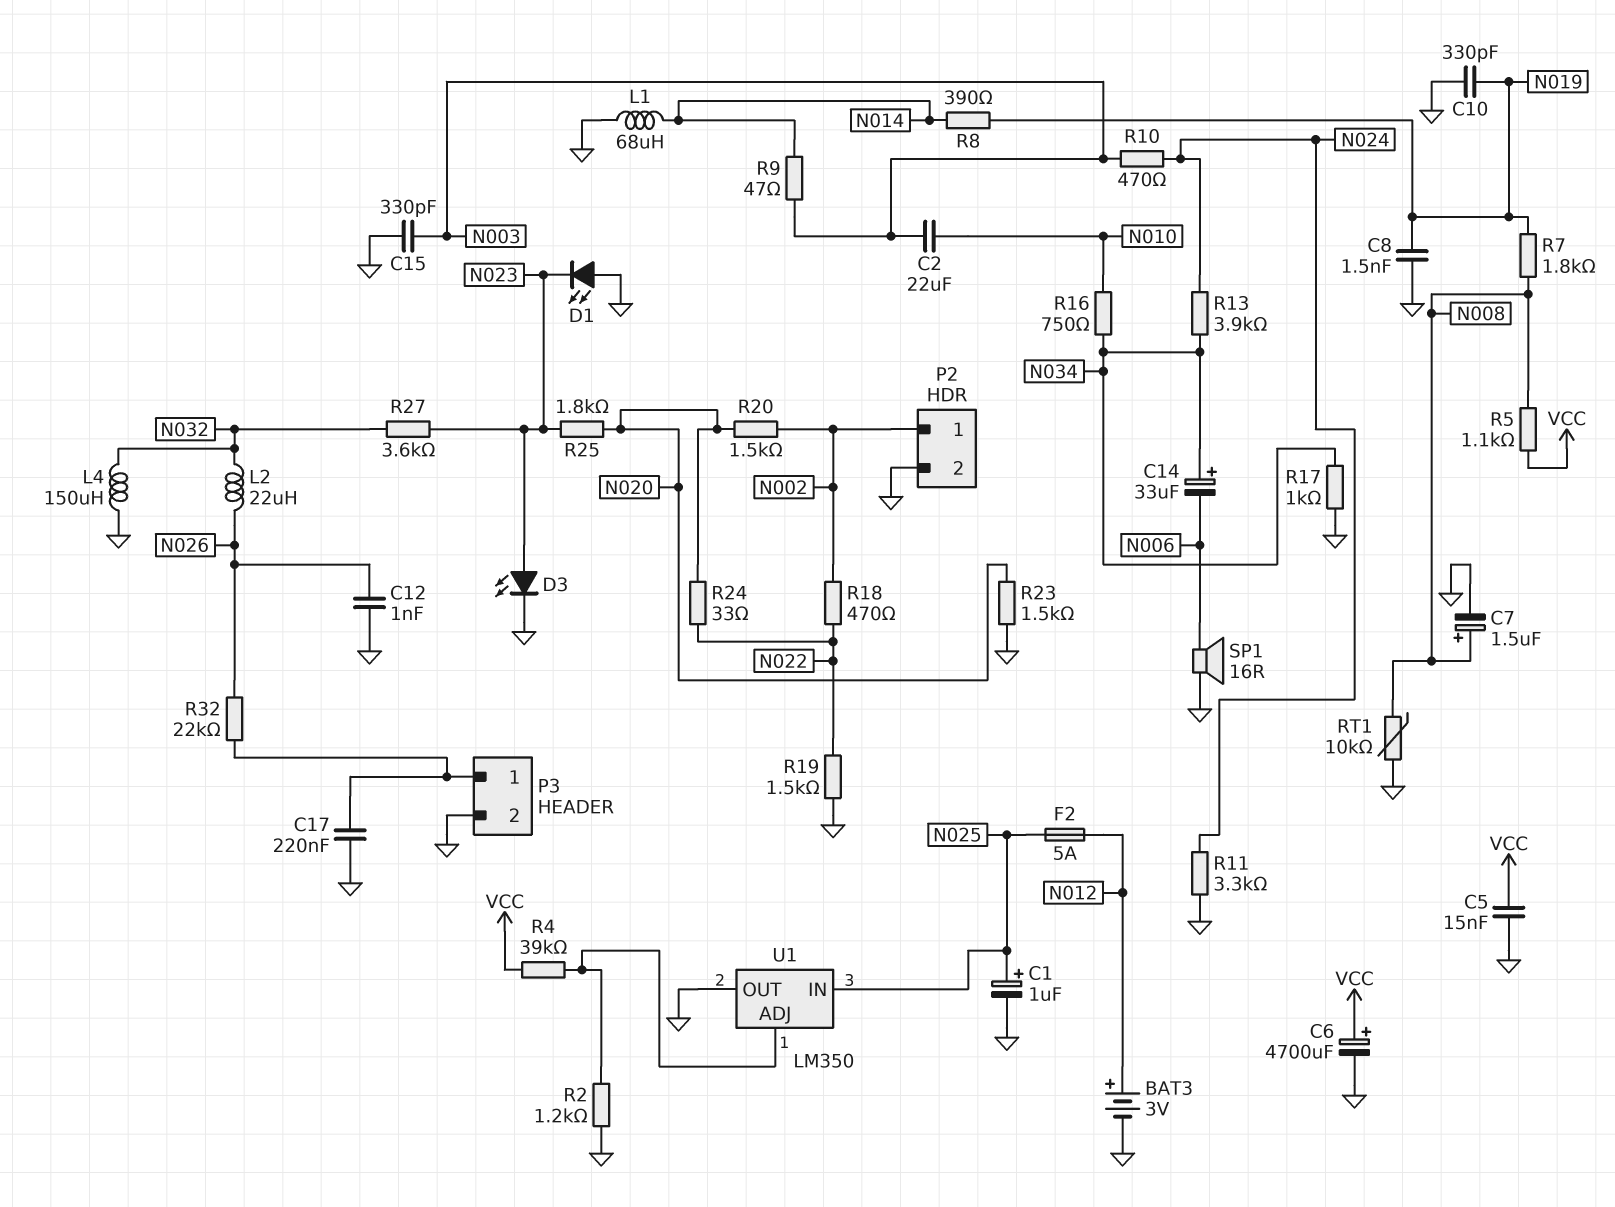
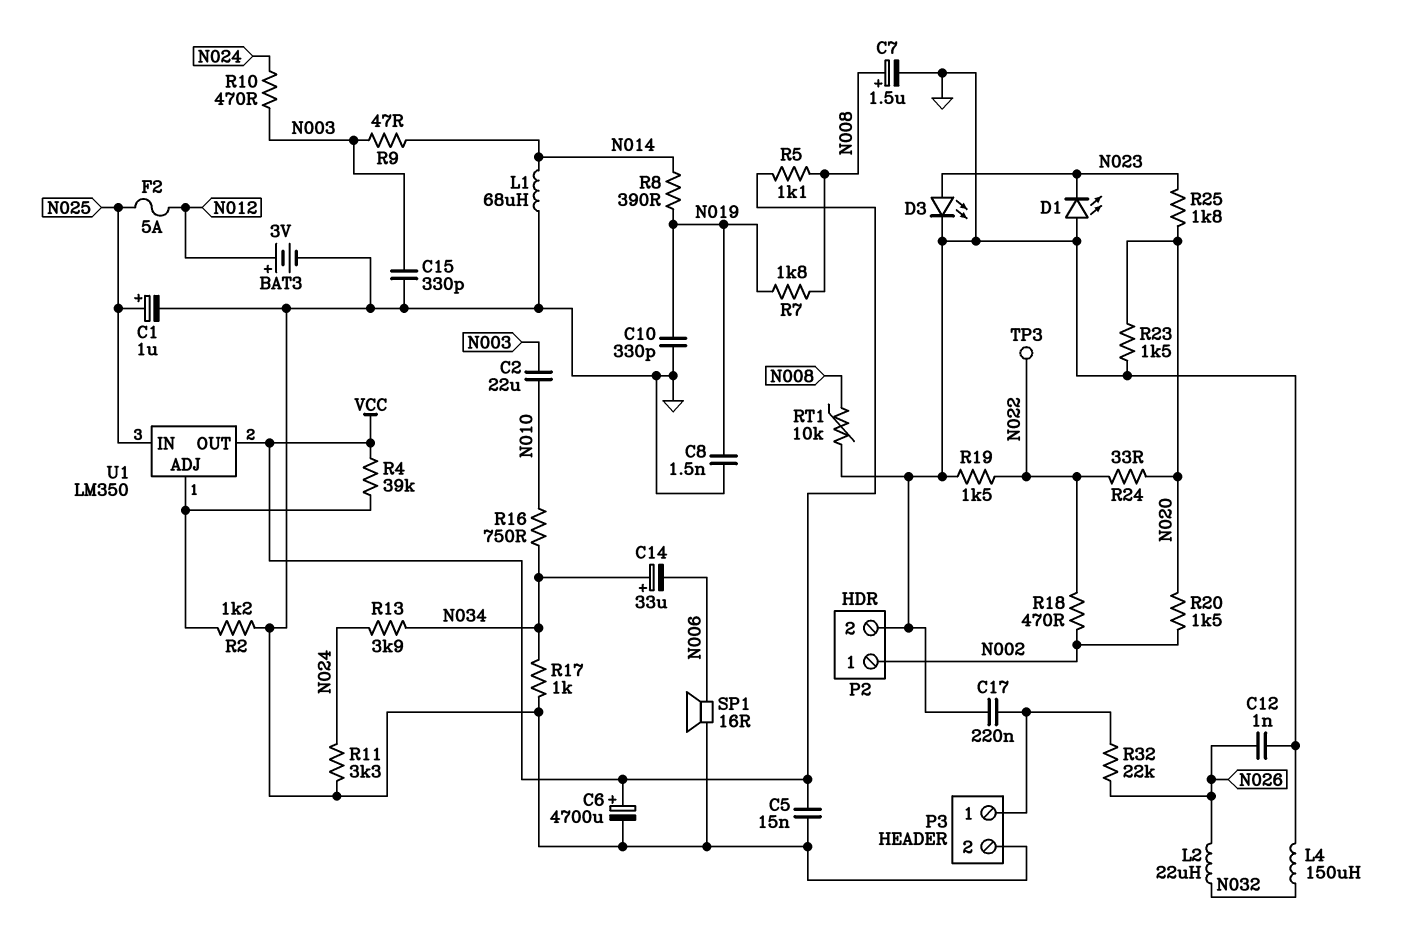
R27: 3.6k (N023, N032) -> none
TP3: none -> test point (N022)
U1 pin OUT: GND -> VCC

